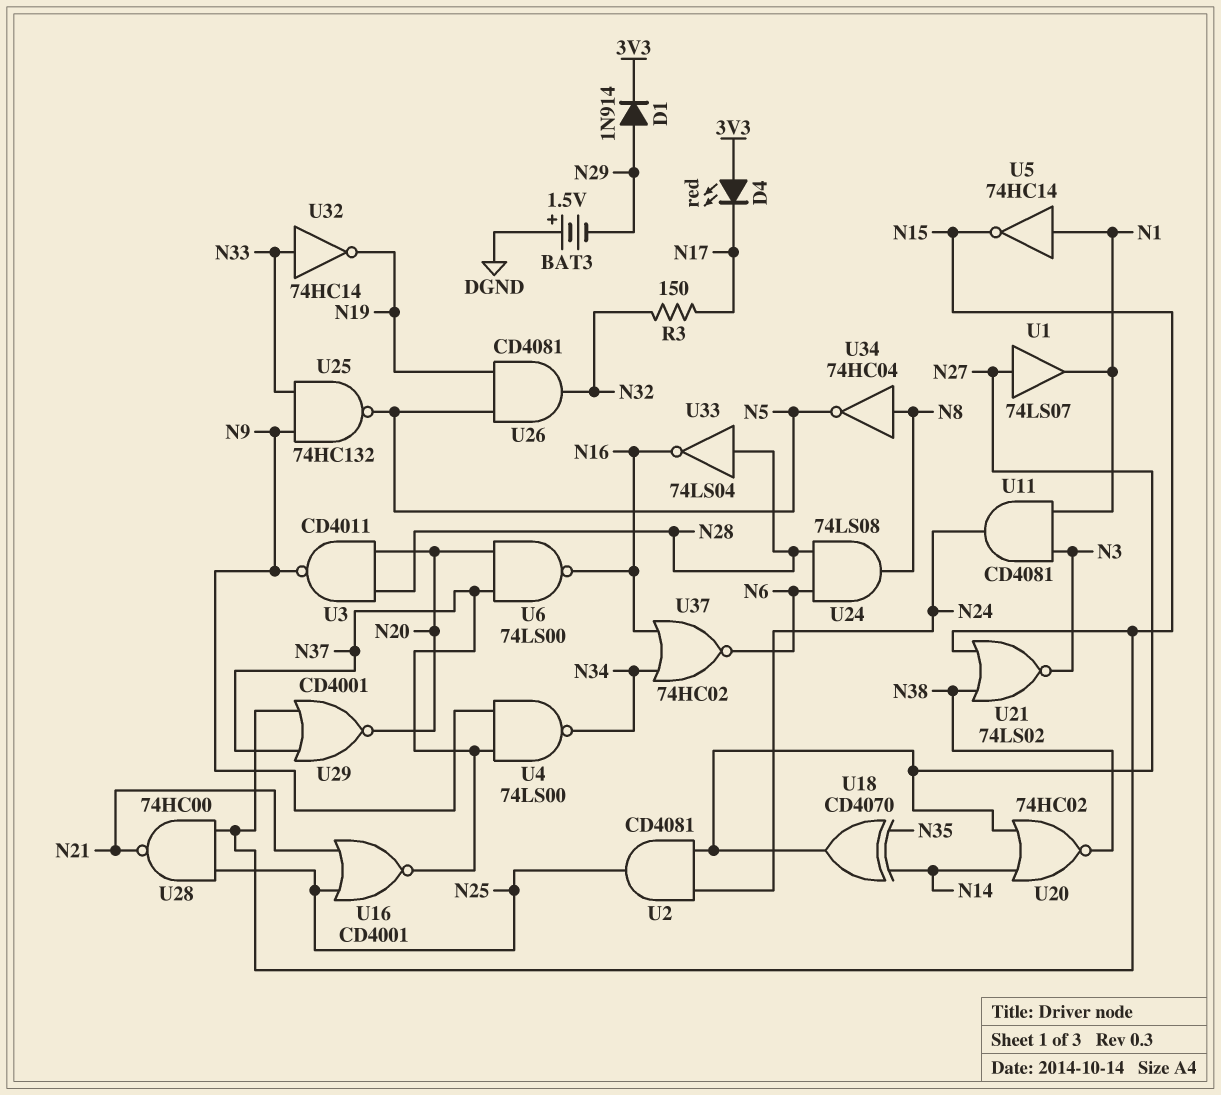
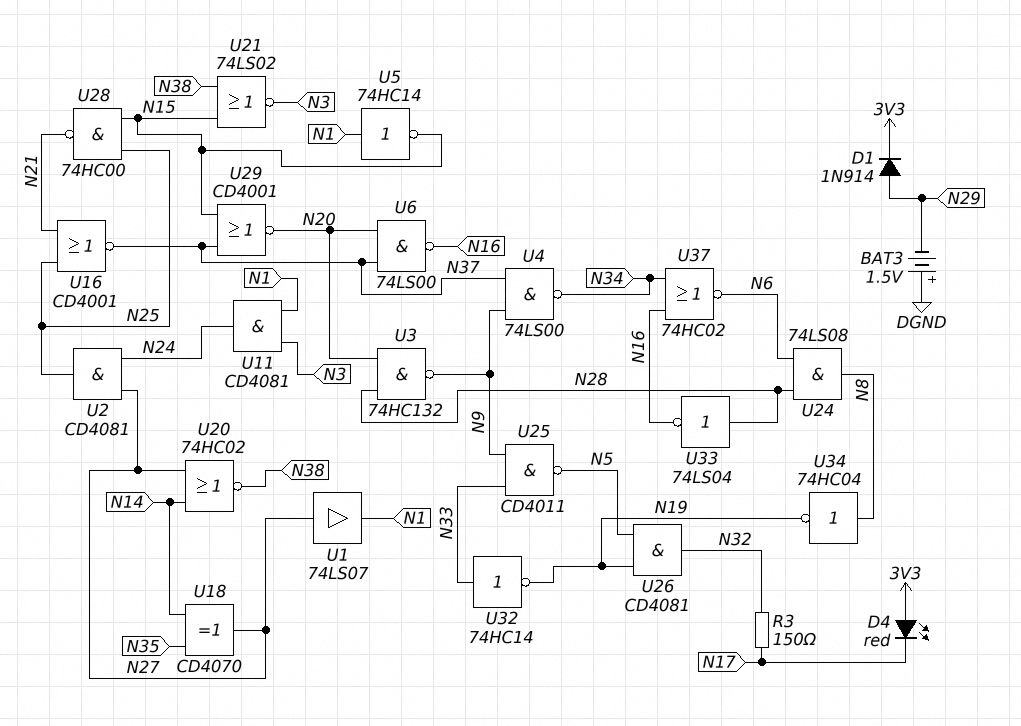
U3: NAND CD4011 (in N20, in N28, out N9) -> NAND 74HC132 (in N20, in N28, out N9)
U25: NAND 74HC132 (in N9, in N33, out N5) -> NAND CD4011 (in N9, in N33, out N5)
U34: NOT 74HC04 (in N8, out N5) -> NOT 74HC04 (in N8, out N19)

